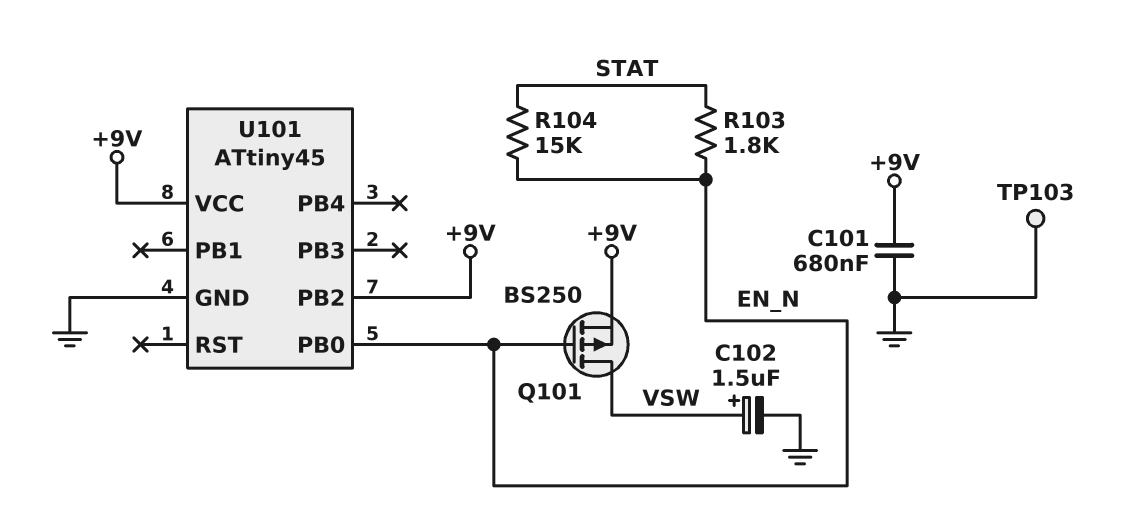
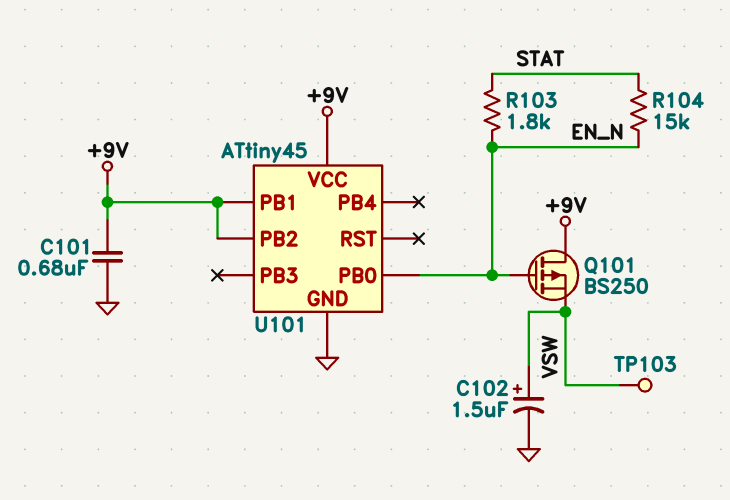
Q101: PMOS BS250 (G EN_N, D VSW, S +9V) -> PMOS BS250 (G EN_N, D +9V, S VSW)
TP103: test point (GND) -> test point (VSW)
U101 pin PB1: none -> +9V

